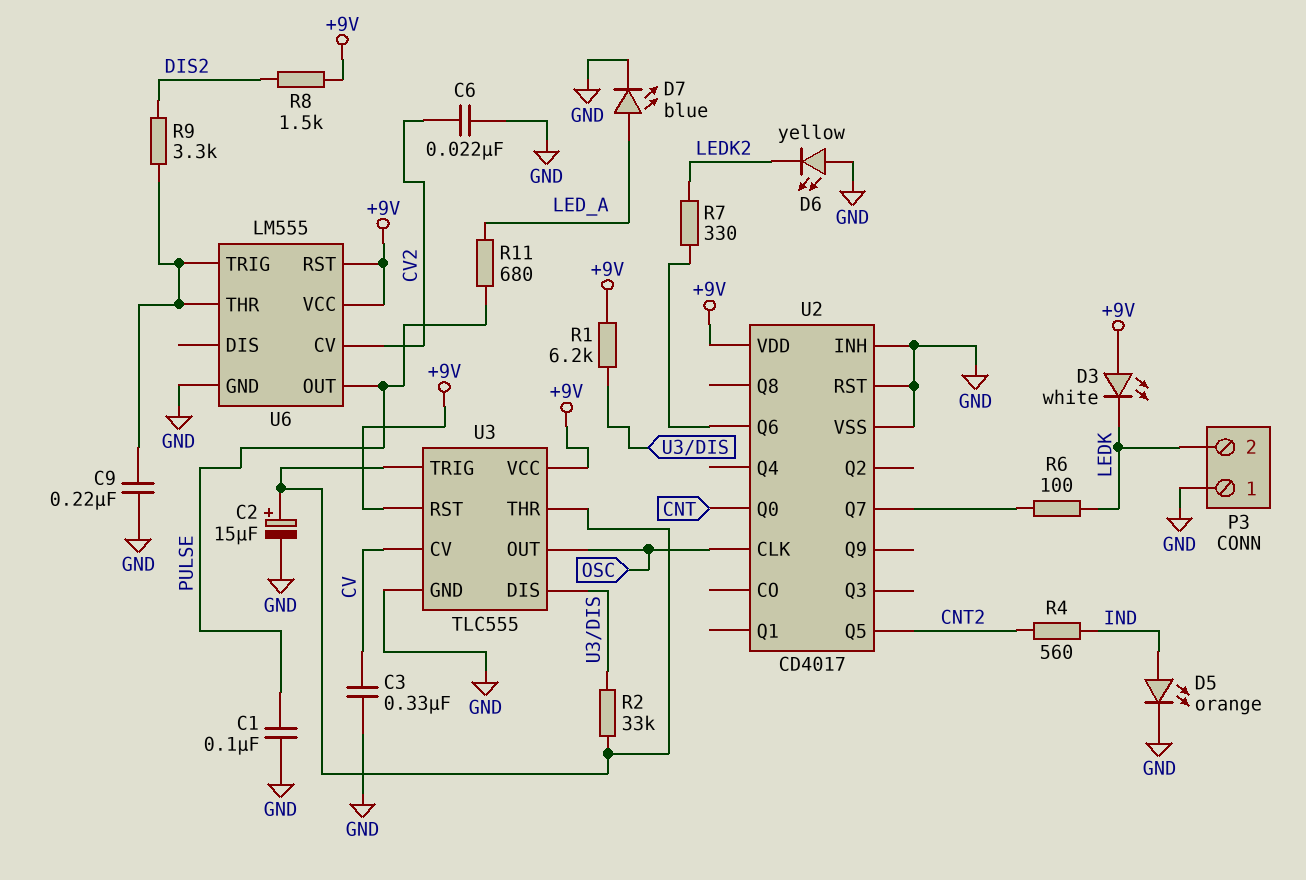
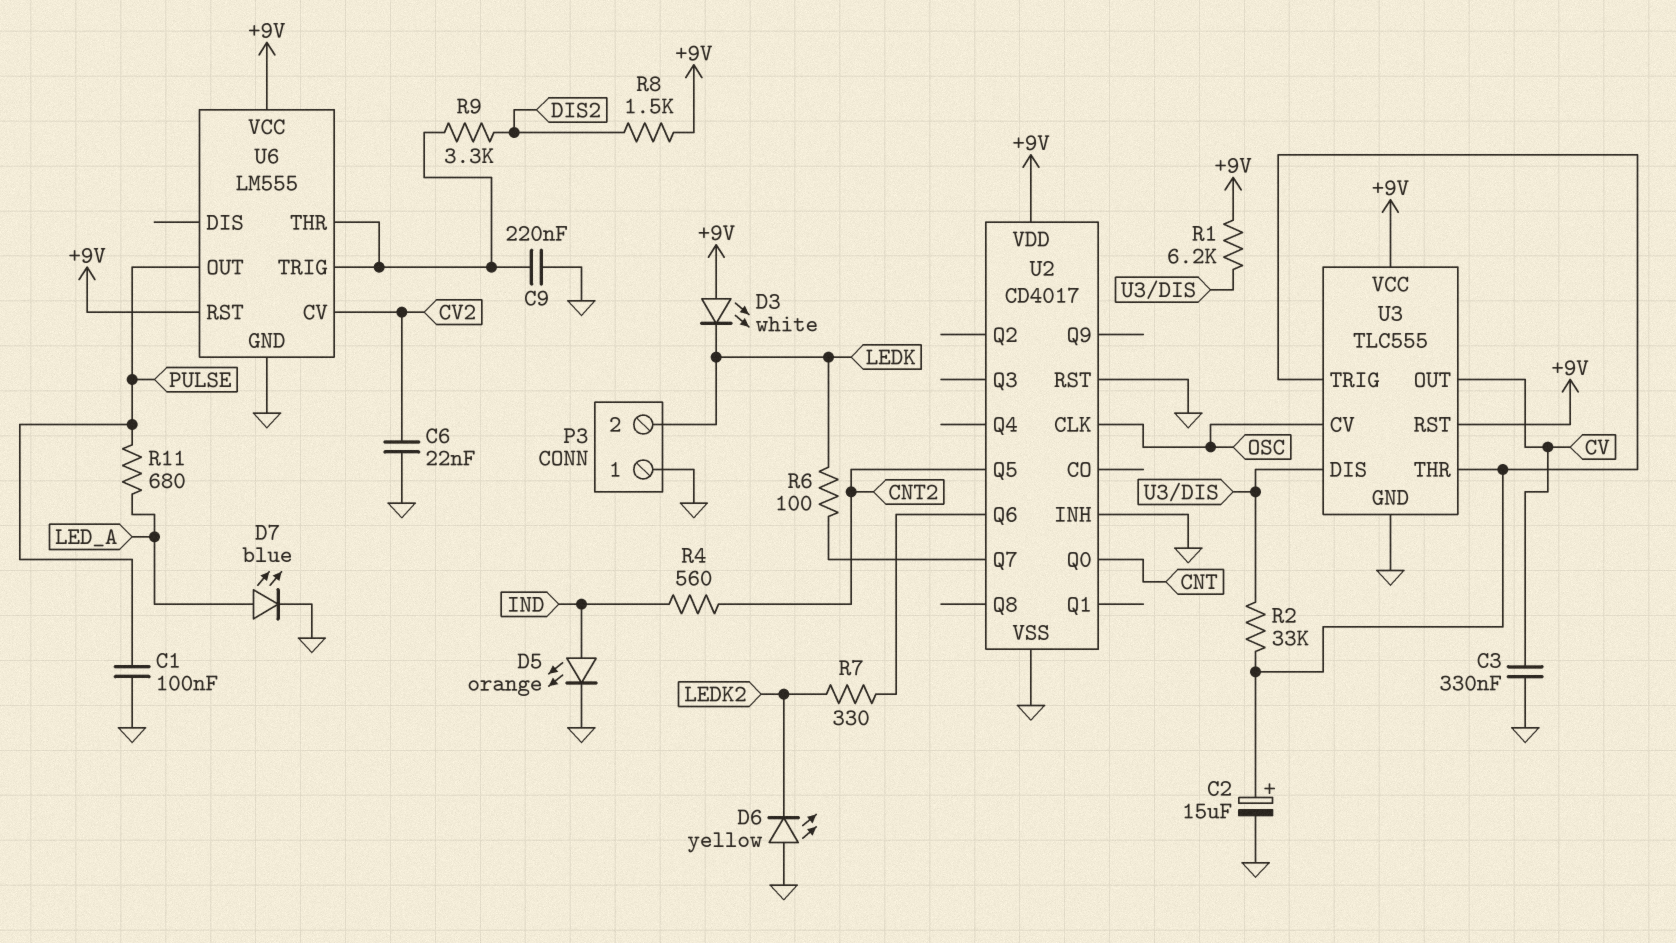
U3 pin CV: CV -> OSC
U3 pin OUT: OSC -> CV

